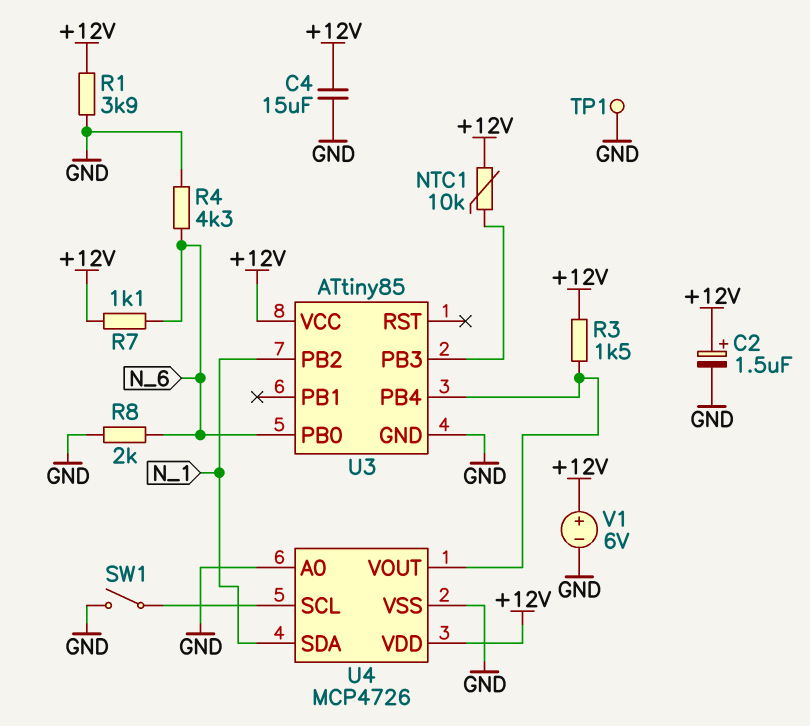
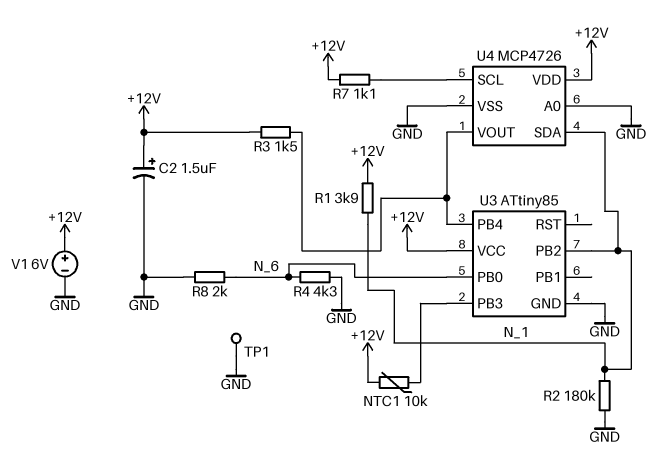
C4: 15uF (+12V, GND) -> none
R1: 3.9k (+12V, GND) -> 3.9k (+12V, N_1)
R2: none -> 180k (GND, N_1)
R7: 1.1k (+12V, N_6) -> 1.1k (+12V, U4/SCL)
SW1: switch (GND, U4/SCL) -> none

